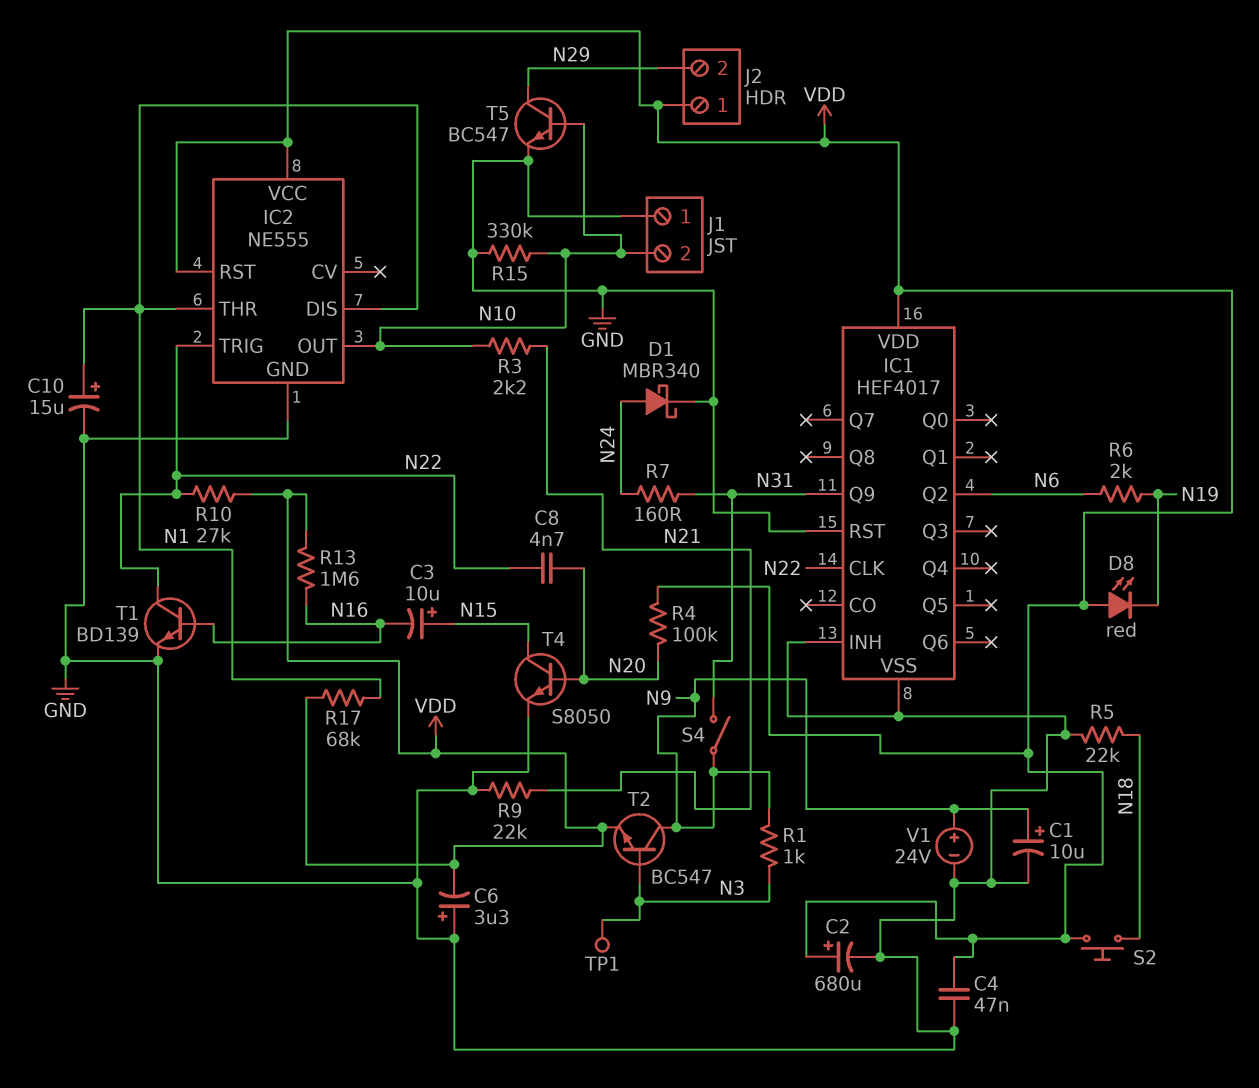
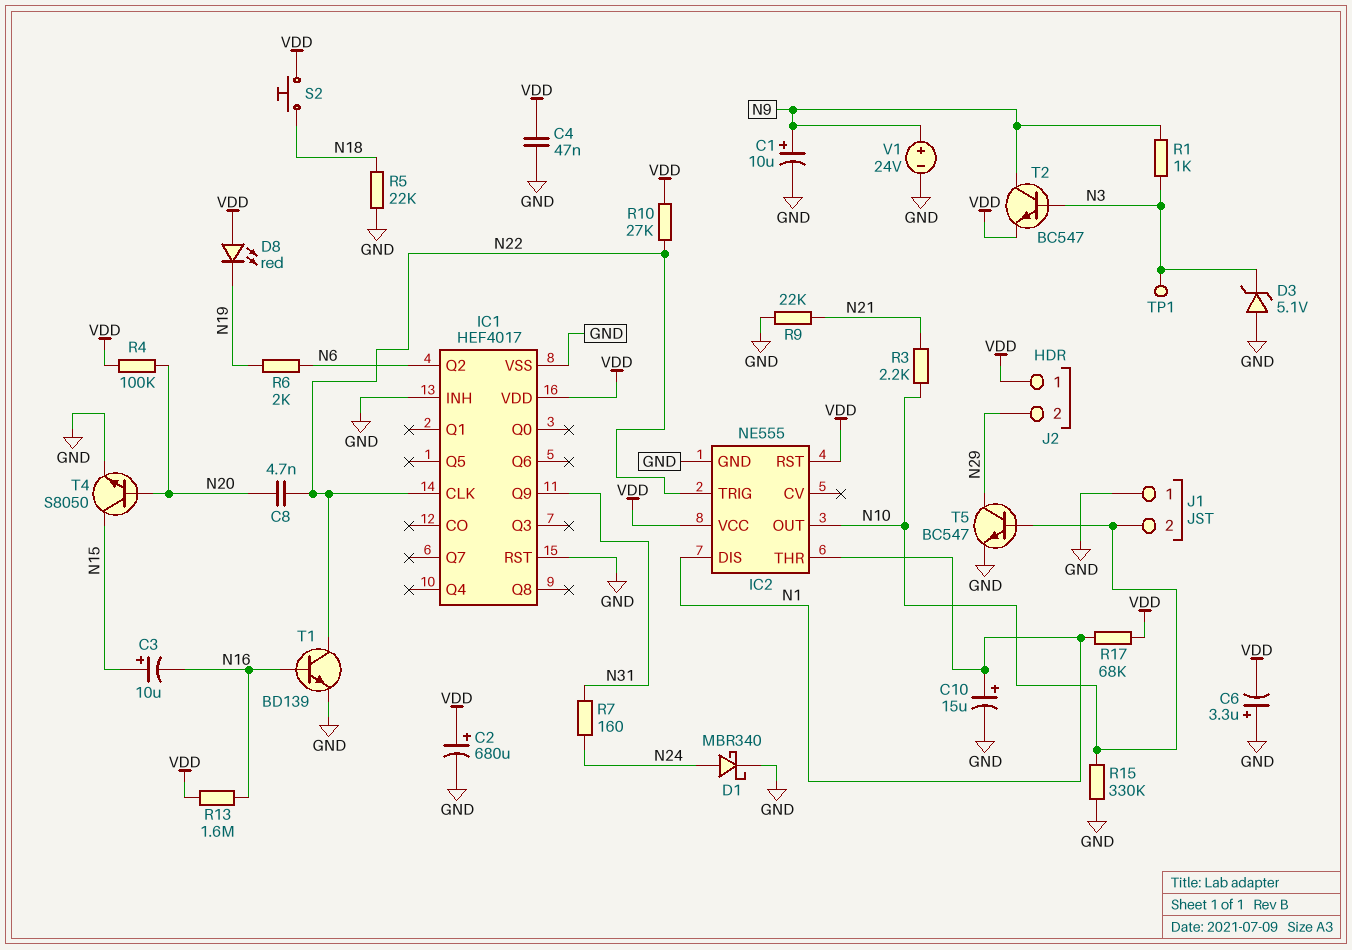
D3: none -> zener 5.1V (A GND, K N3)
S4: switch (N9, N31) -> none

